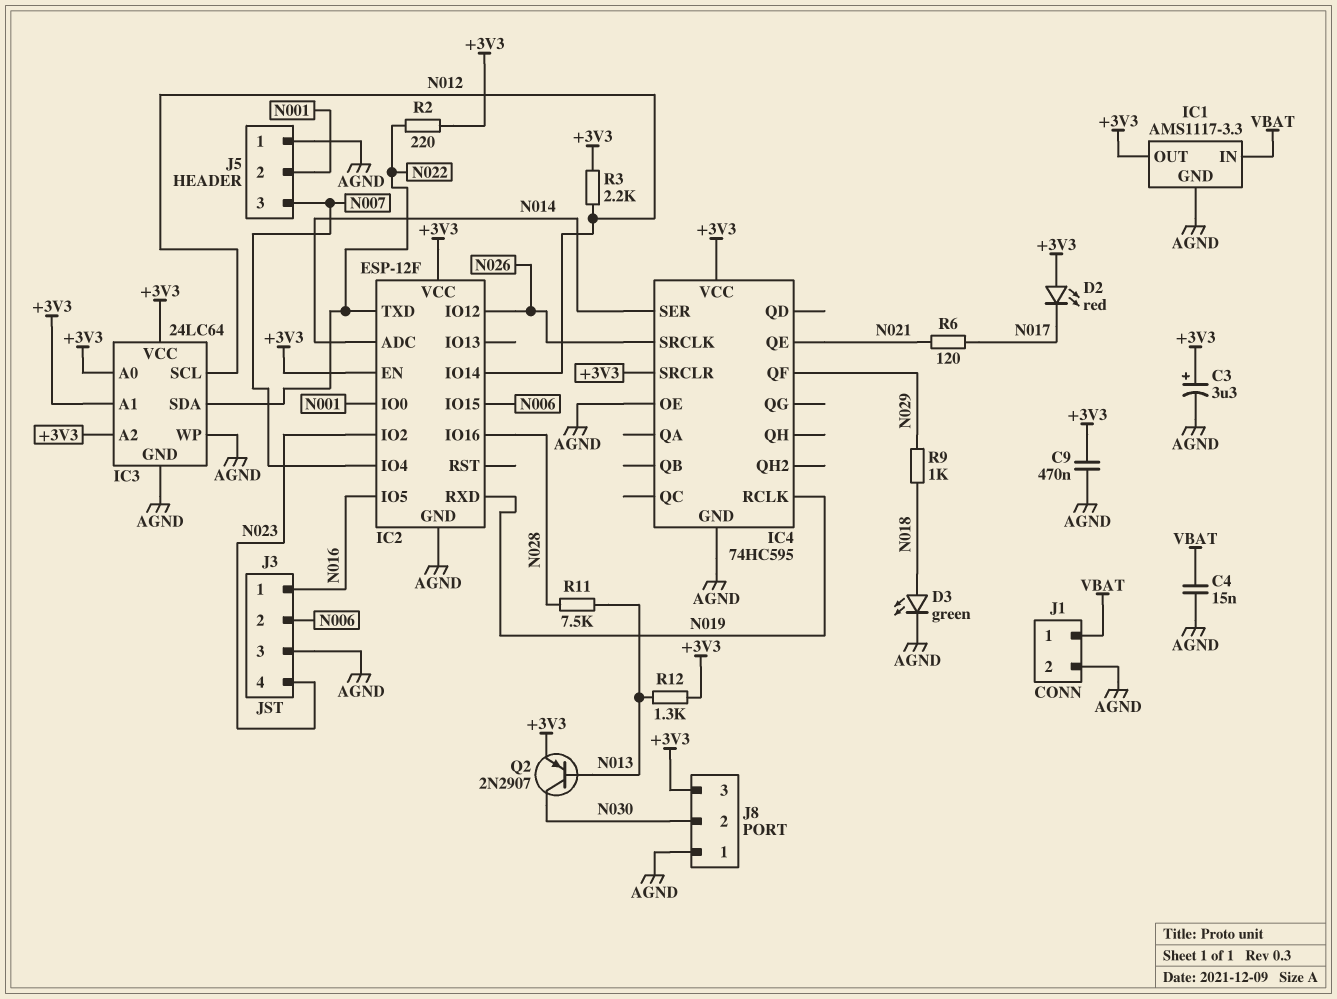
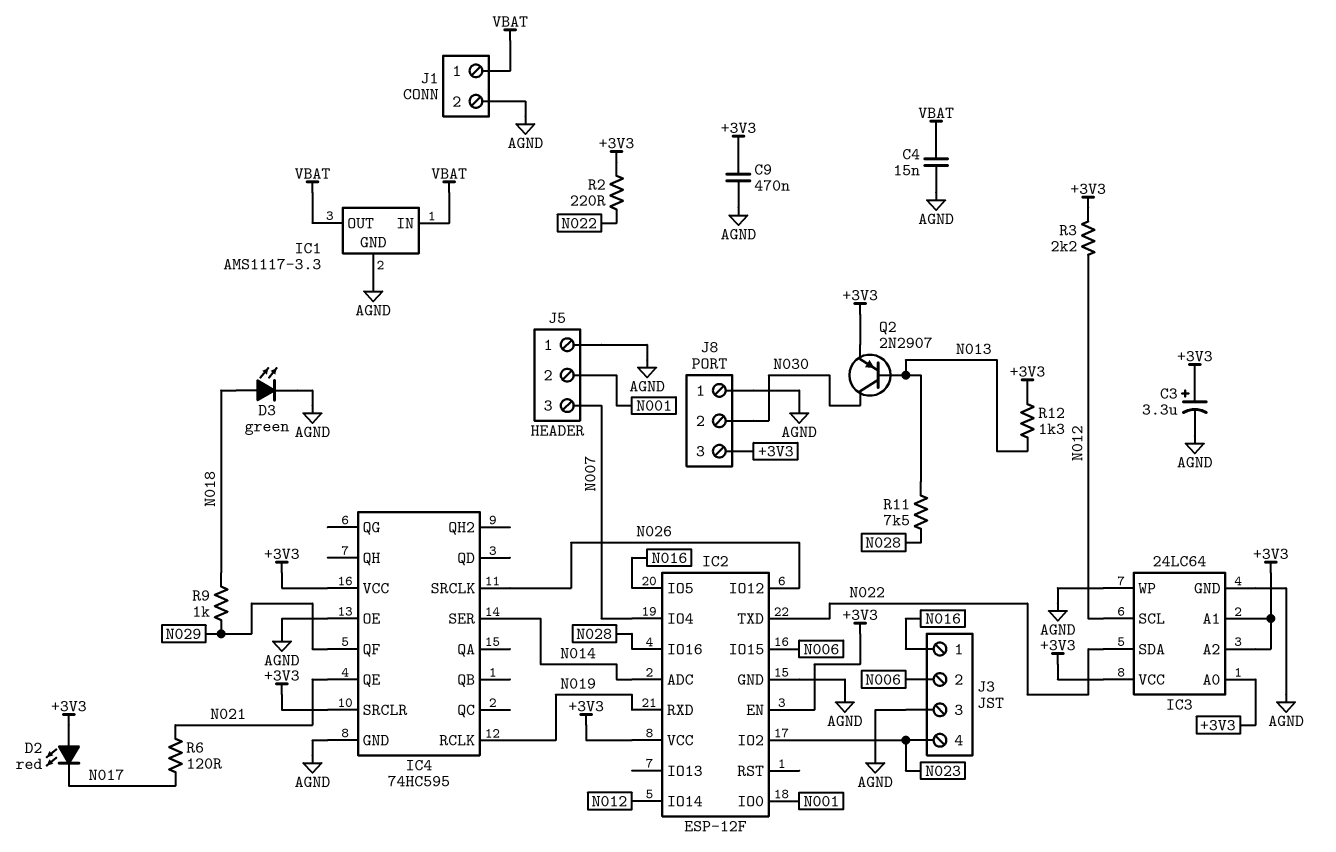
IC1 pin OUT: +3V3 -> VBAT

